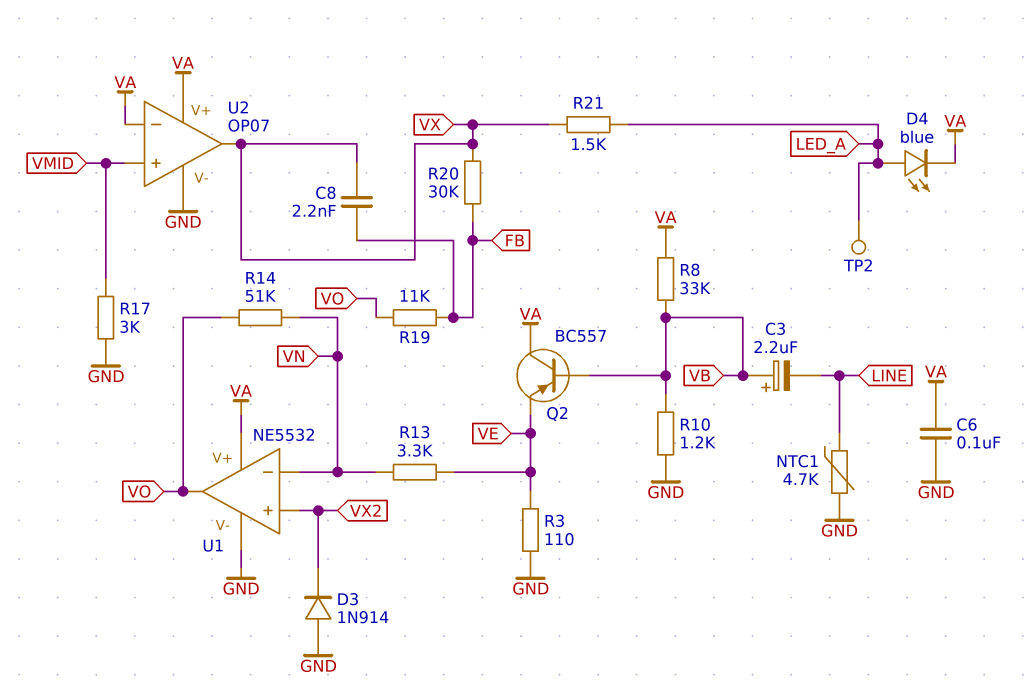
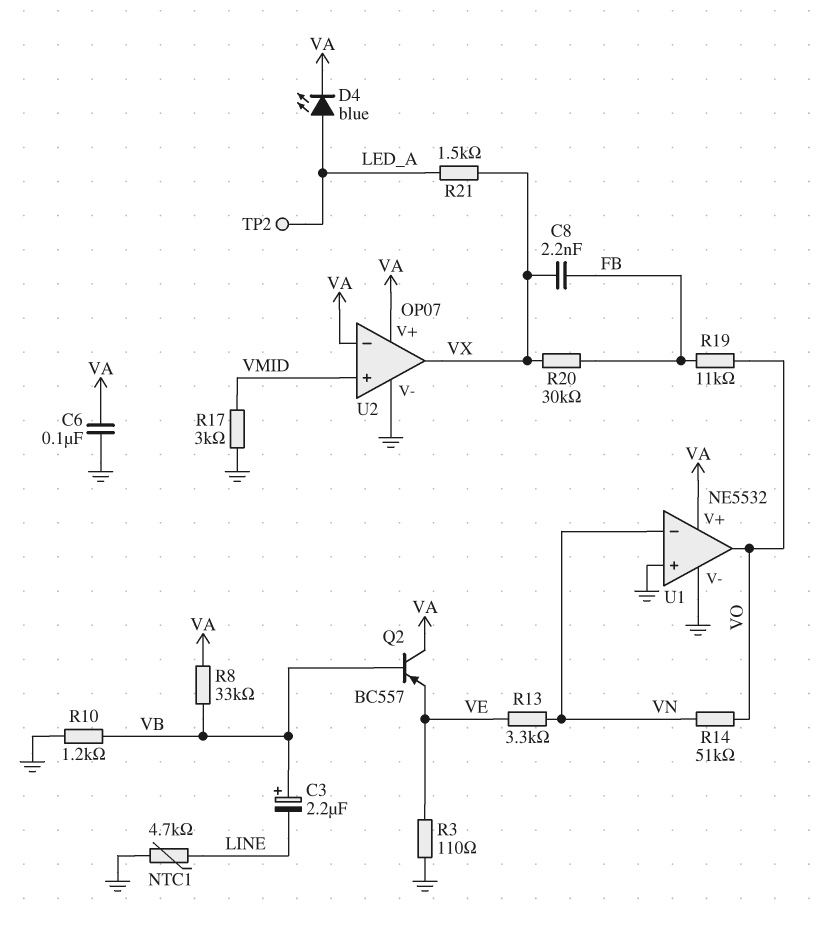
D3: diode 1N914 (A GND, K VX2) -> none
U1 pin in+: VX2 -> GND

